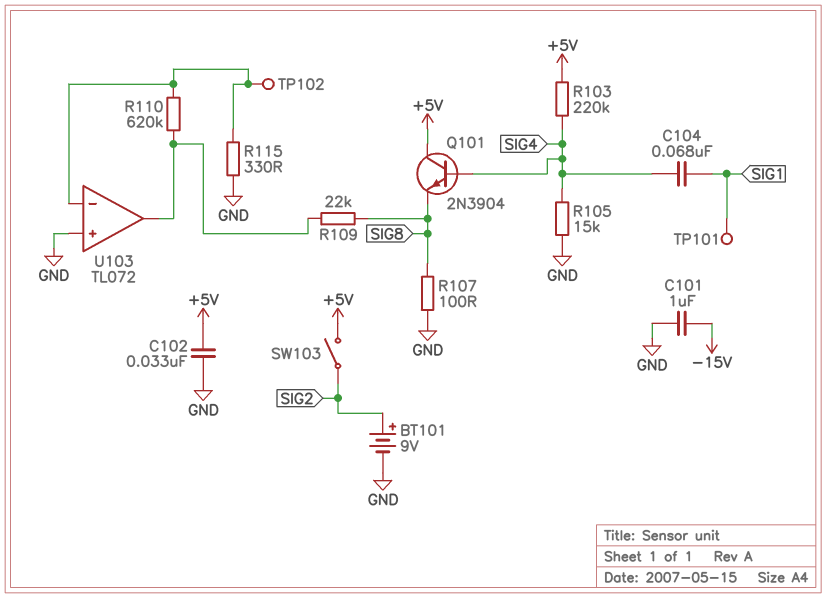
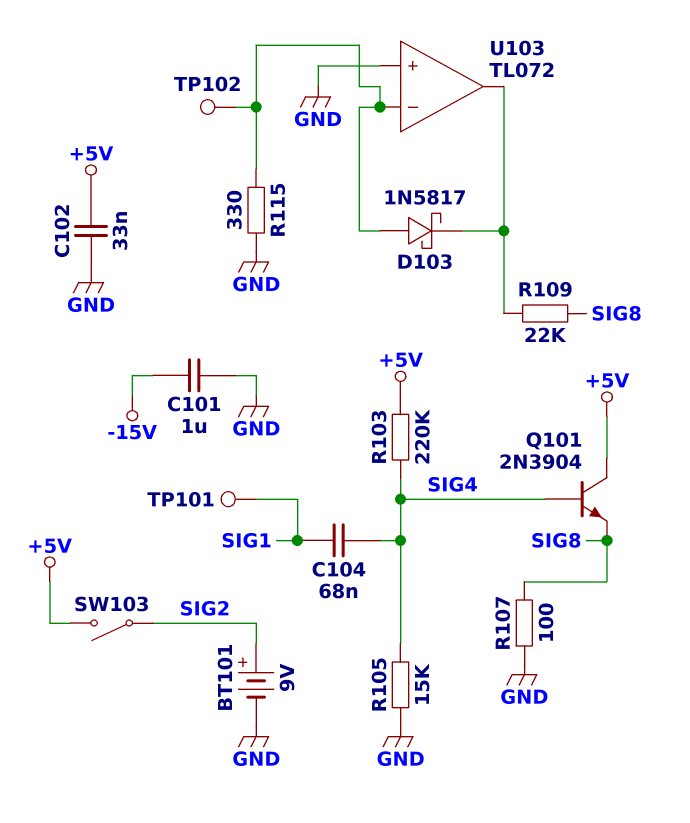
D103: none -> schottky 1N5817 (A U103/in-, K U103/out)
R110: 620k (U103/in-, U103/out) -> none

